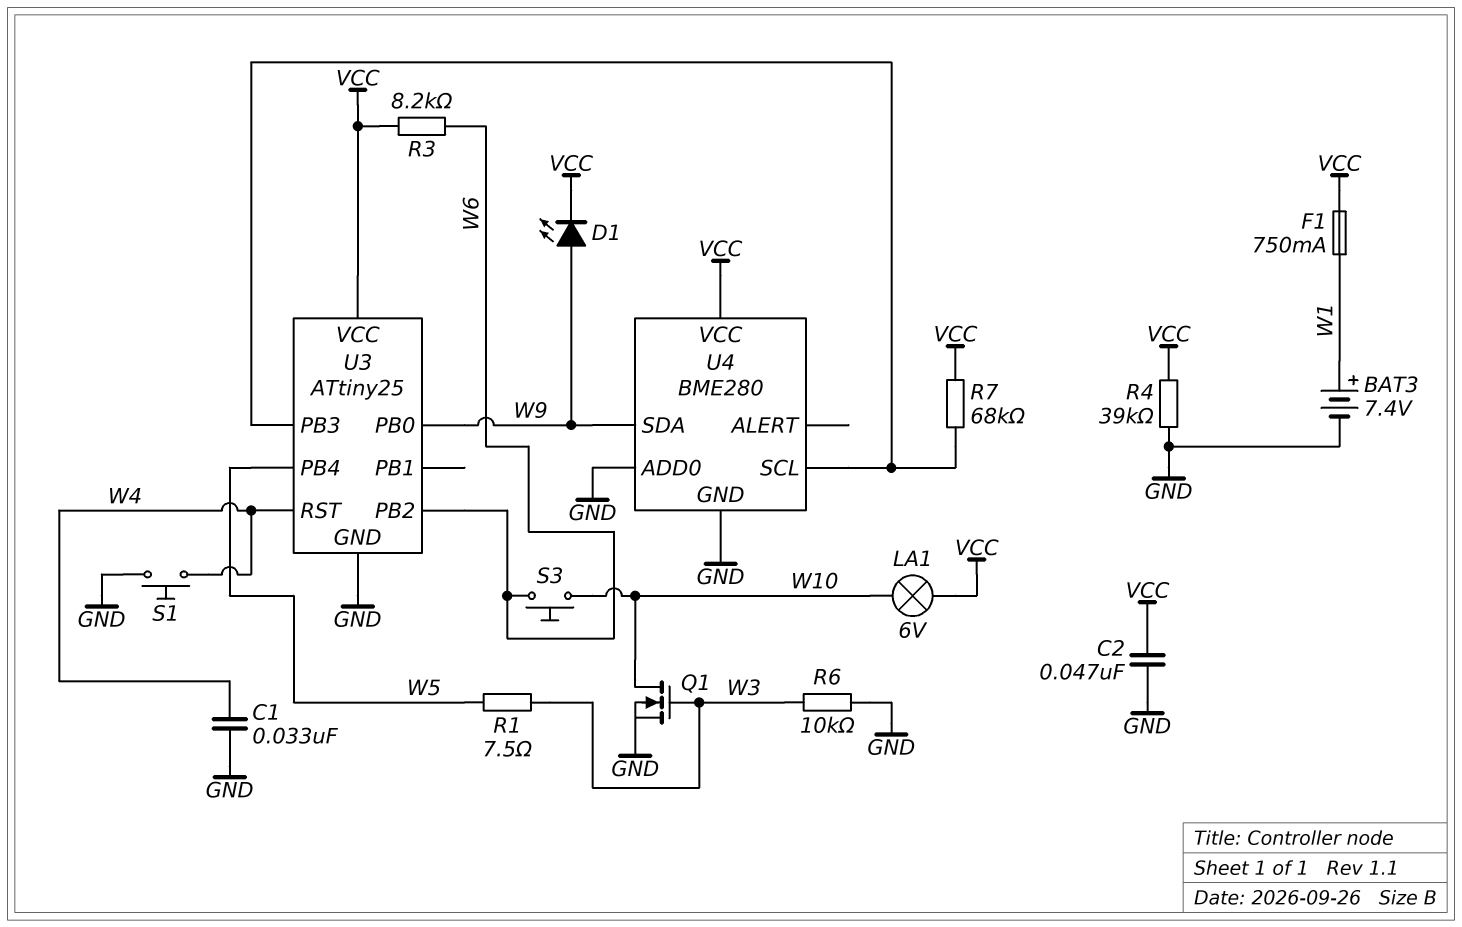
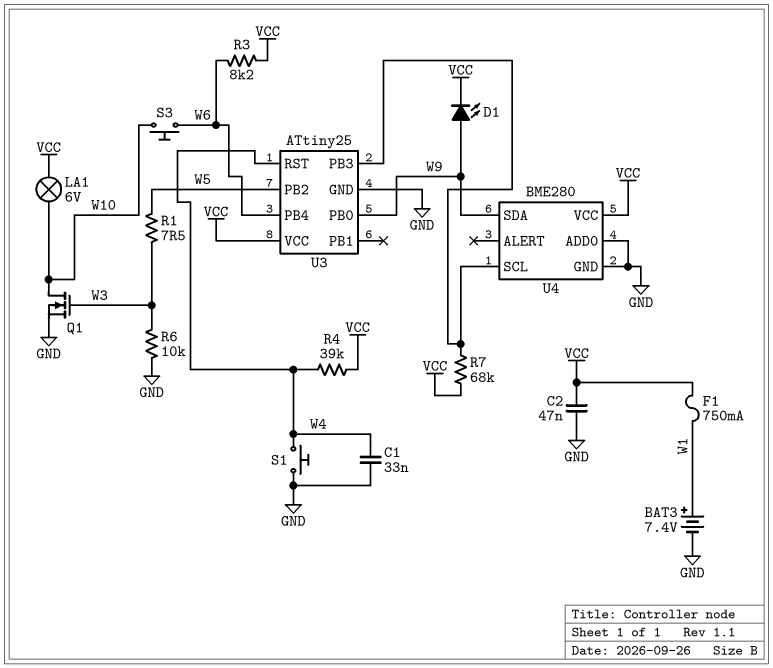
R4: 39k (GND, VCC) -> 39k (VCC, W4)
U3 pin PB2: W6 -> W5
U3 pin PB4: W5 -> W6

